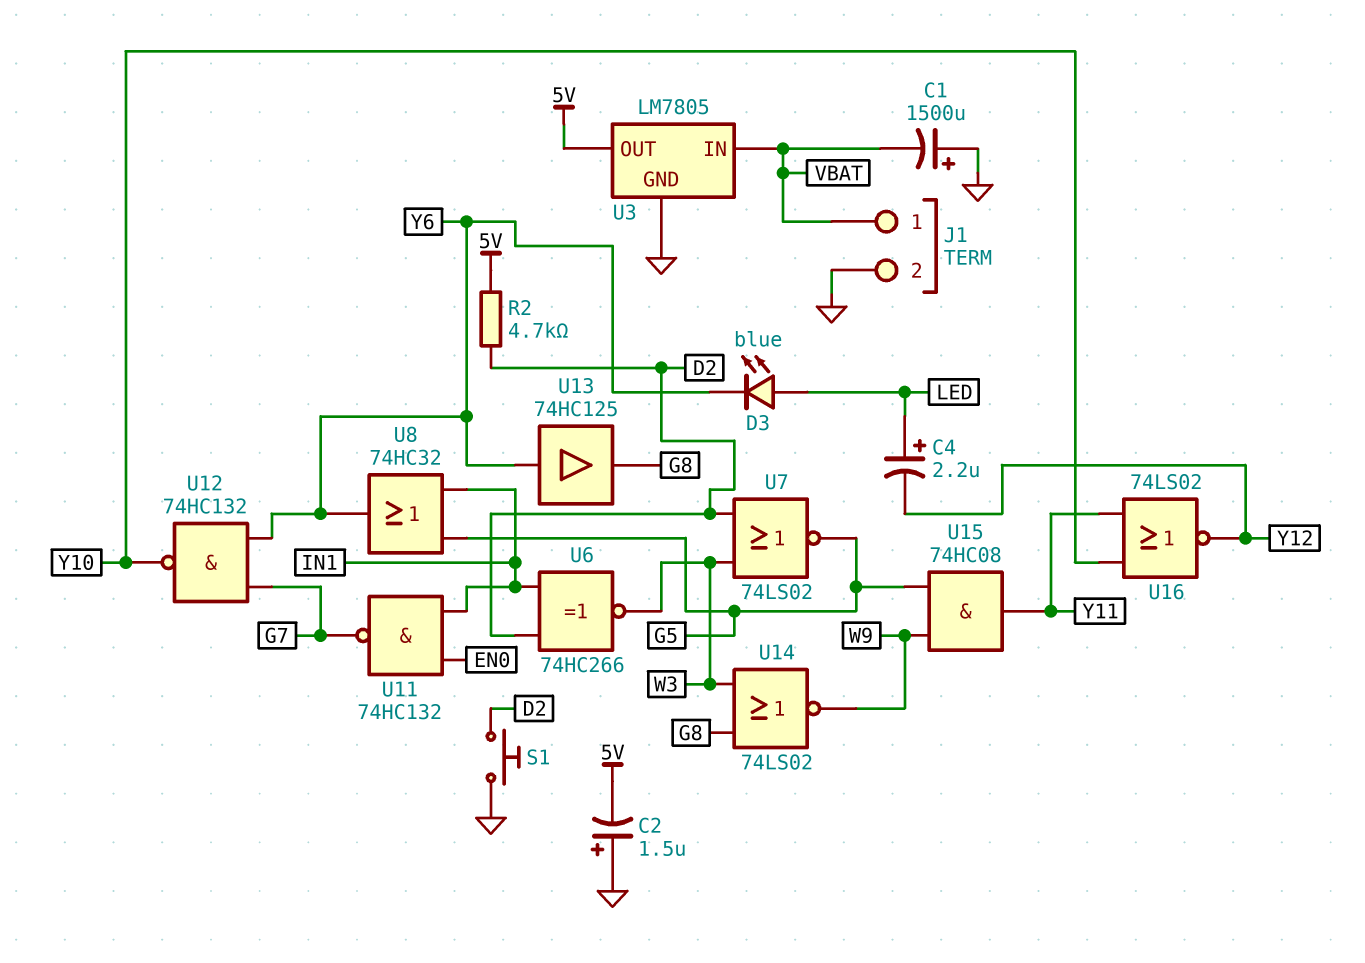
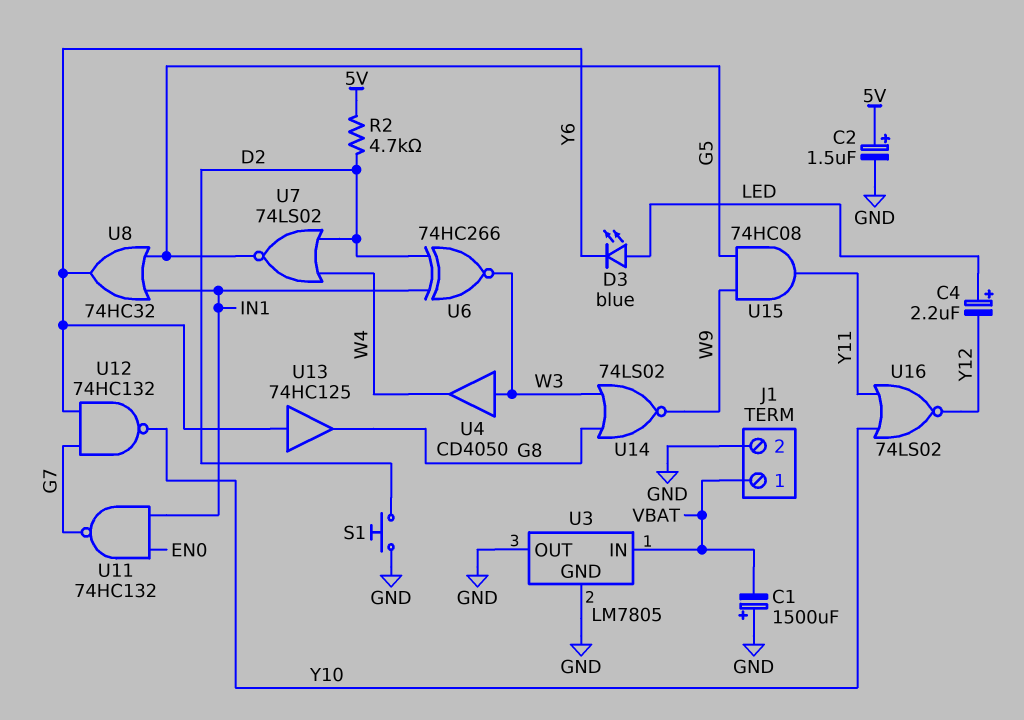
C2: 1.5uF (plus GND, minus 5V) -> 1.5uF (plus 5V, minus GND)
U3 pin OUT: 5V -> GND
U4: none -> buffer CD4050 (in W3, out W4)
U7: NOR 74LS02 (in D2, in W3, out G5) -> NOR 74LS02 (in D2, in W4, out G5)

